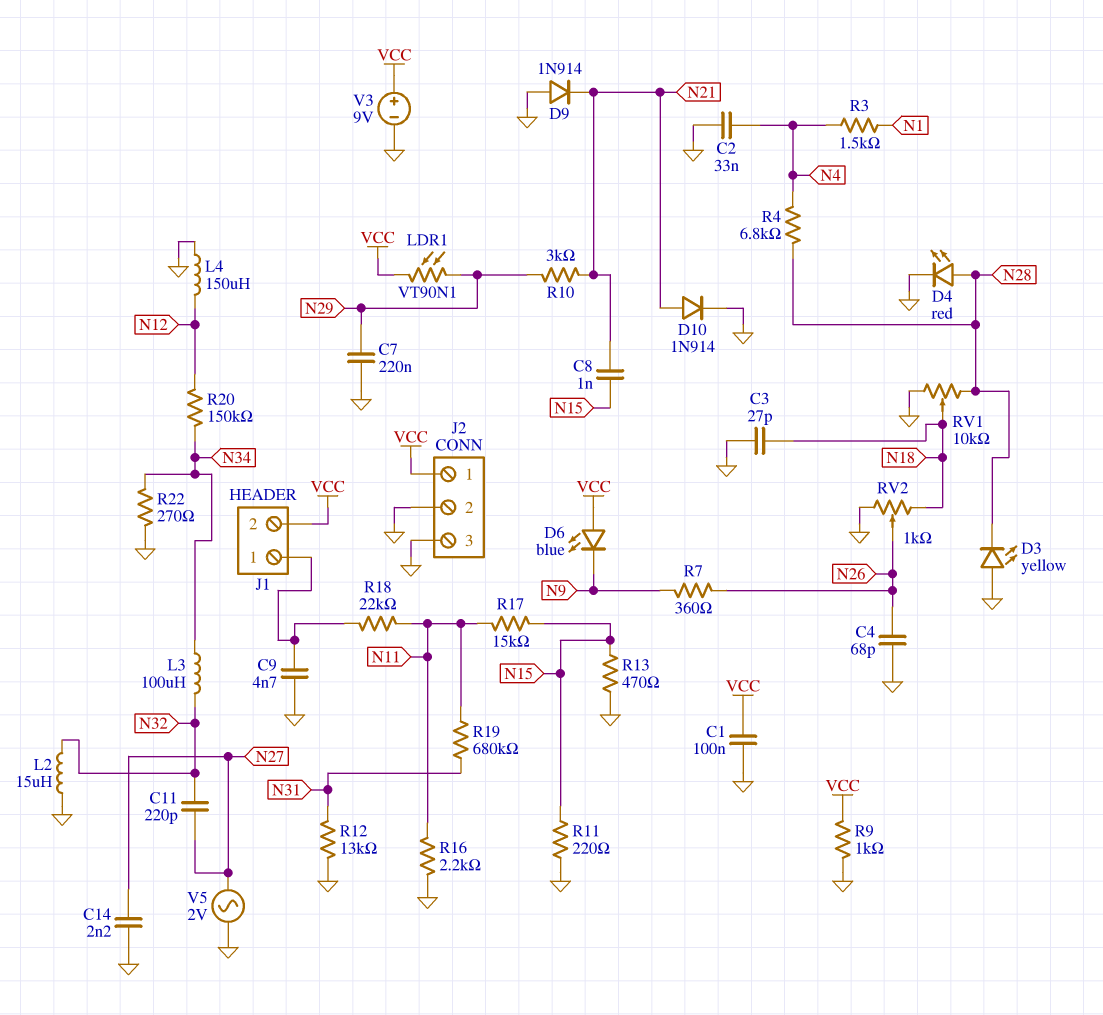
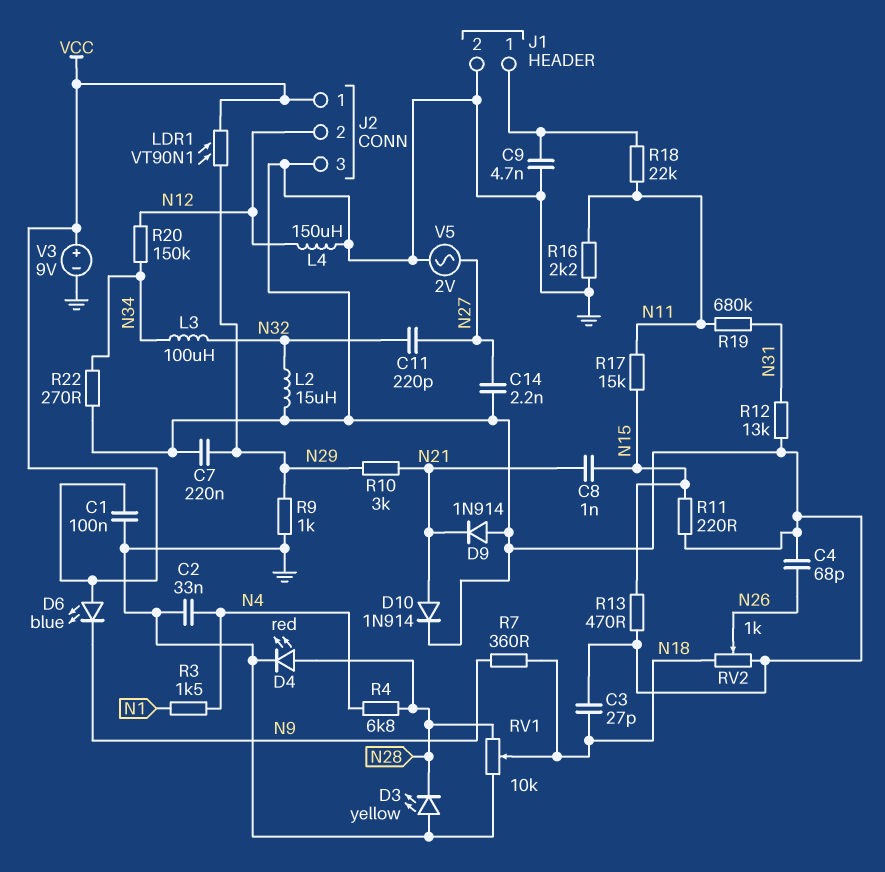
J1 pin 2: VCC -> GND
J2 pin 2: GND -> N12
R7: 360 (N9, N26) -> 360 (N9, N18)
R9: 1k (GND, VCC) -> 1k (GND, N29)

